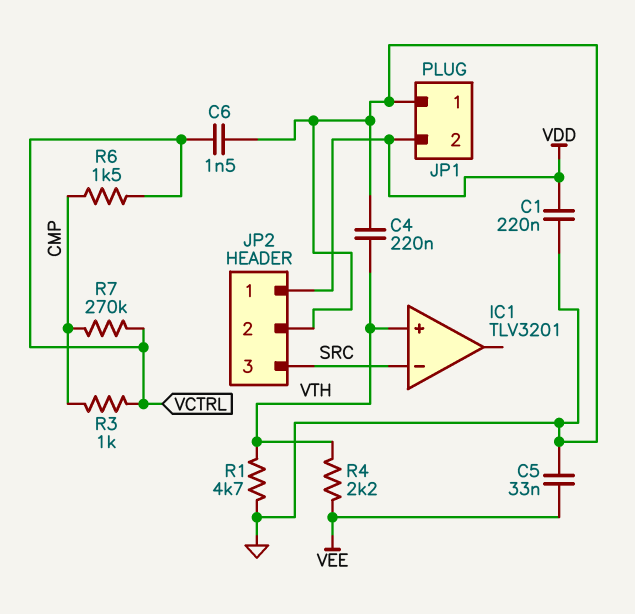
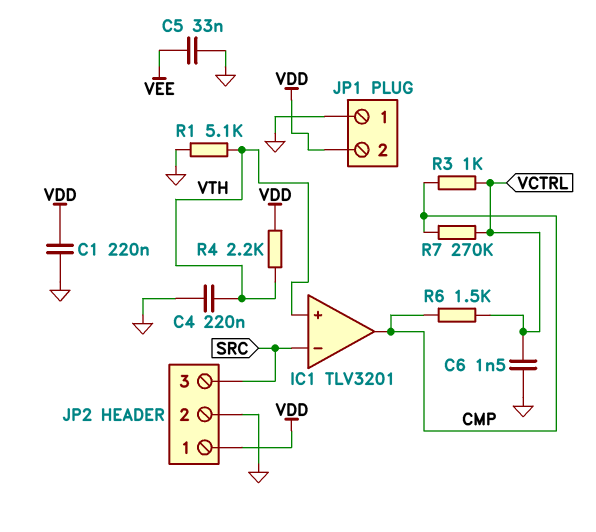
IC1 pin out: none -> CMP
R1: 4.7k (GND, VTH) -> 5.1k (GND, VTH)
R4: 2.2k (VEE, VTH) -> 2.2k (VDD, VTH)

